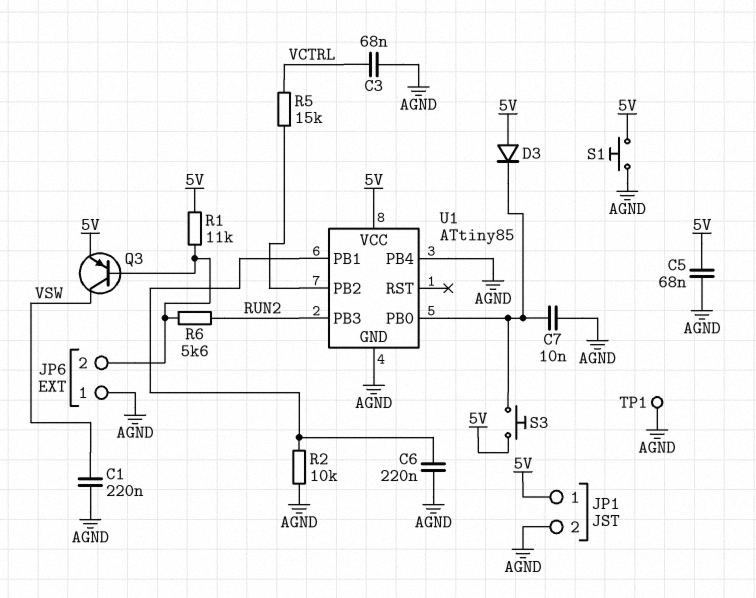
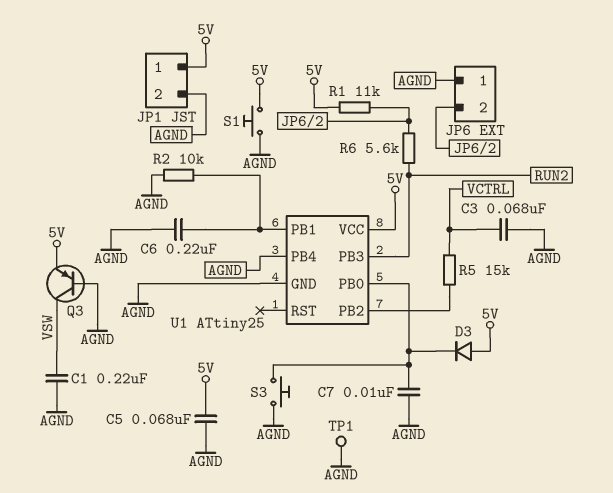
Q3: PNP (B JP6/2, C VSW, E 5V) -> PNP (B AGND, C VSW, E 5V)
S3: button (5V, U1/PB0) -> button (AGND, U1/PB0)
U1: ATtiny85 -> ATtiny25

